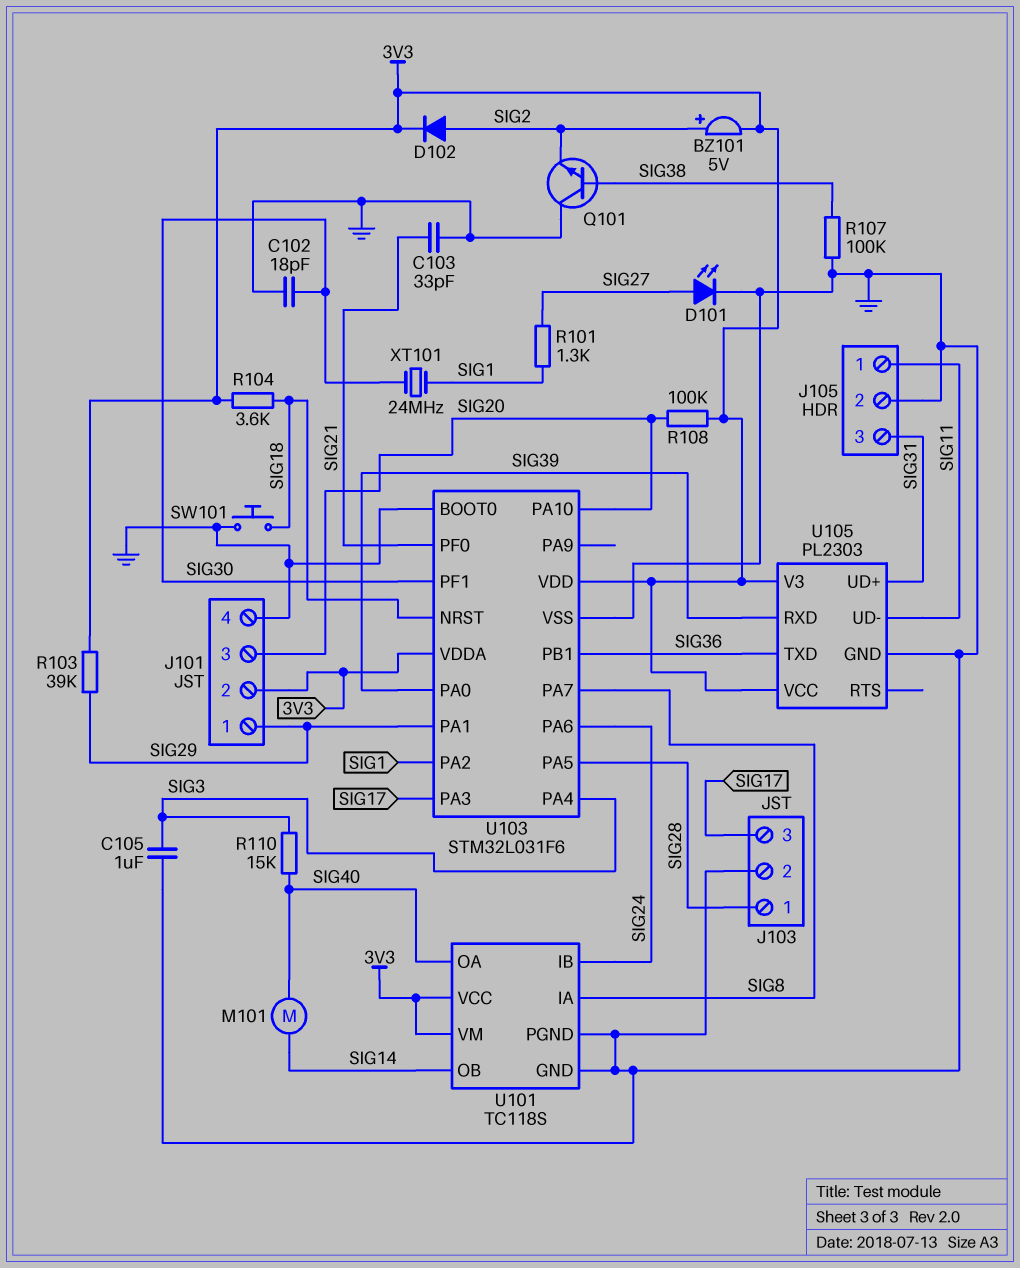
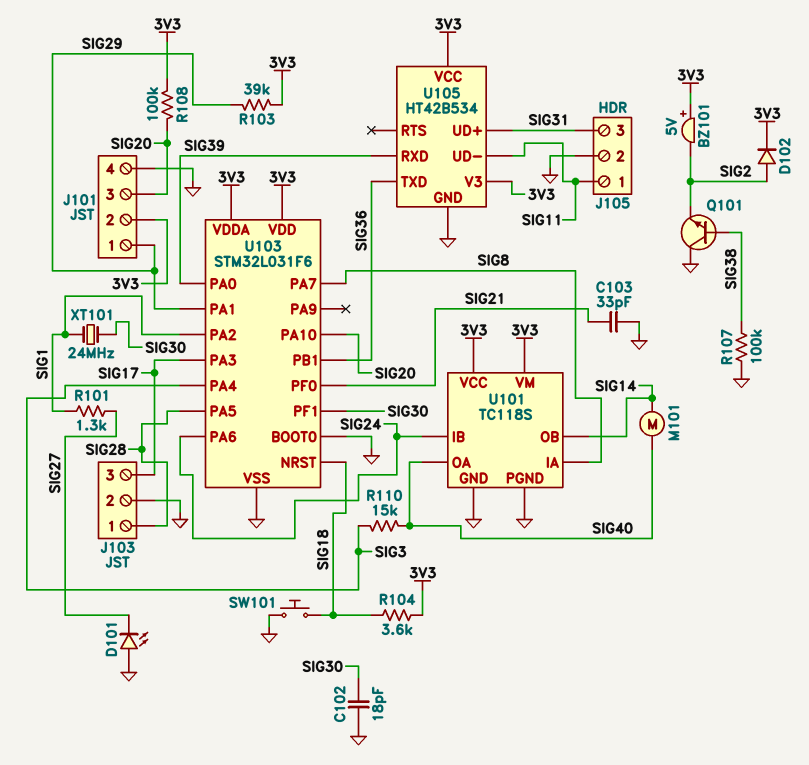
BZ101: buzzer 5V (plus SIG2, minus 3V3) -> buzzer 5V (plus 3V3, minus SIG2)
C105: 1uF (GND, SIG3) -> none
D101: LED (A SIG27, K GND) -> LED (A GND, K SIG27)
U105: PL2303 -> HT42B534

